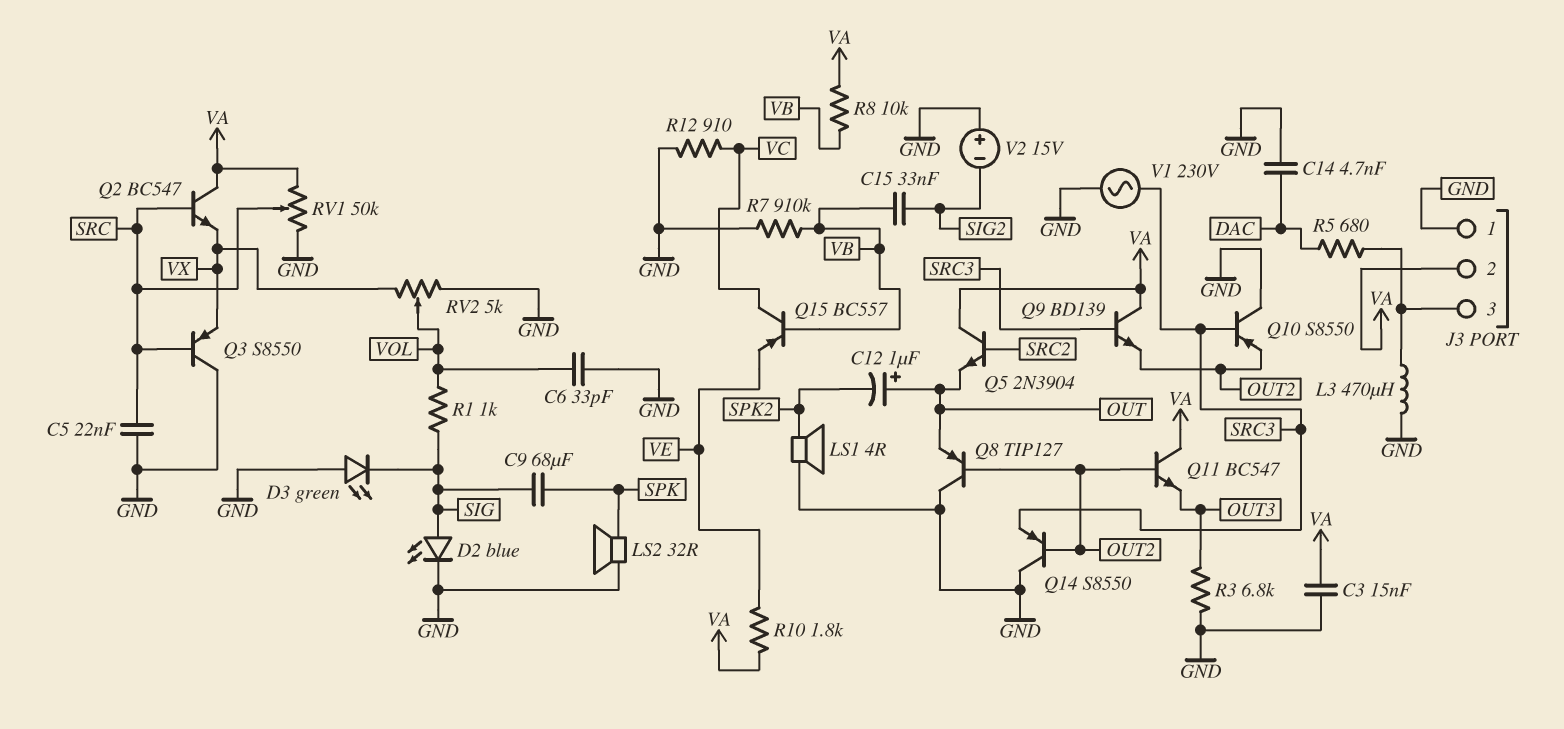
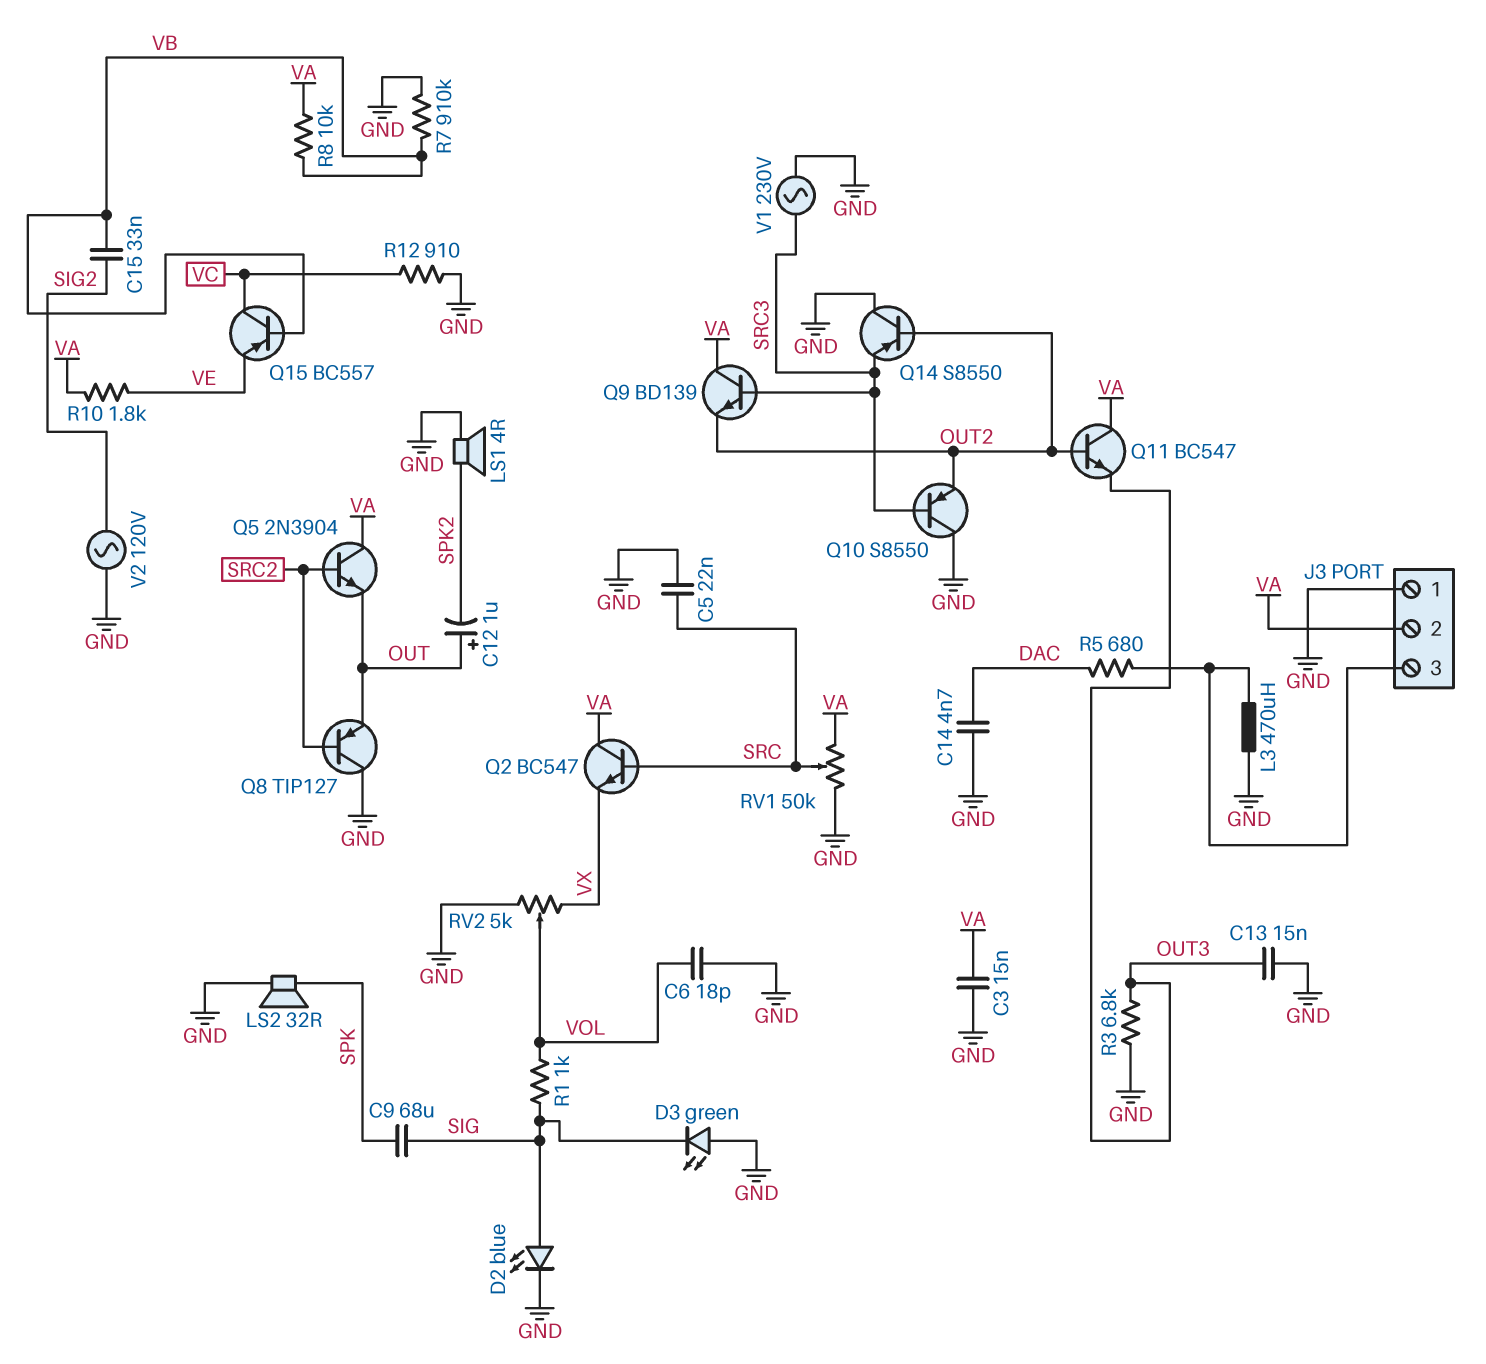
C6: 33pF (GND, VOL) -> 18pF (GND, VOL)
C13: none -> 15nF (GND, OUT3)
Q3: PNP S8550 (B SRC, C GND, E VX) -> none
Q8: PNP TIP127 (B OUT2, C GND, E OUT) -> PNP TIP127 (B SRC2, C GND, E OUT)
V2: 15V (plus GND, minus SIG2) -> AC 120V (GND, SIG2)

